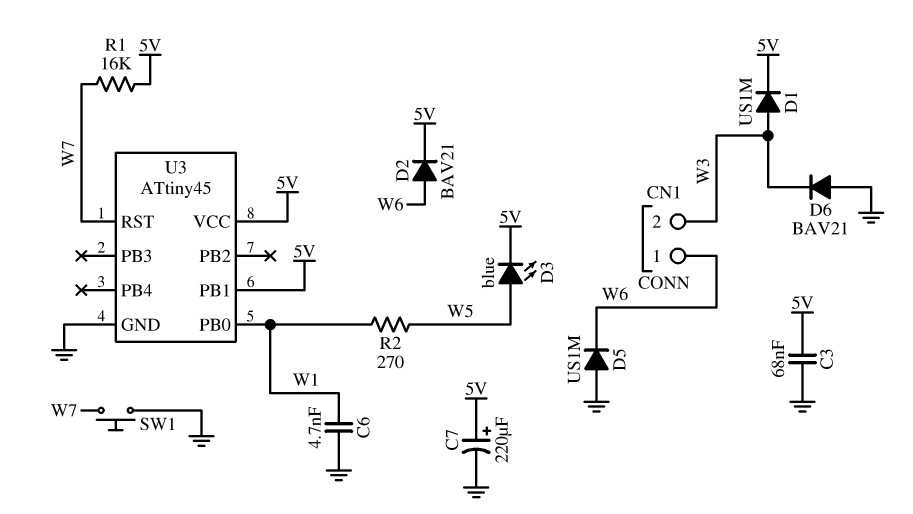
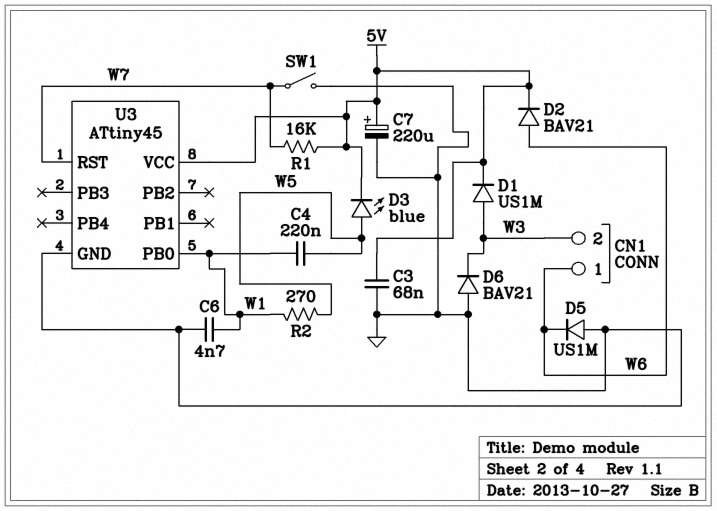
C4: none -> 220nF (W1, W5)
SW1: button (GND, W7) -> switch (GND, W7)
U3 pin PB1: 5V -> none

